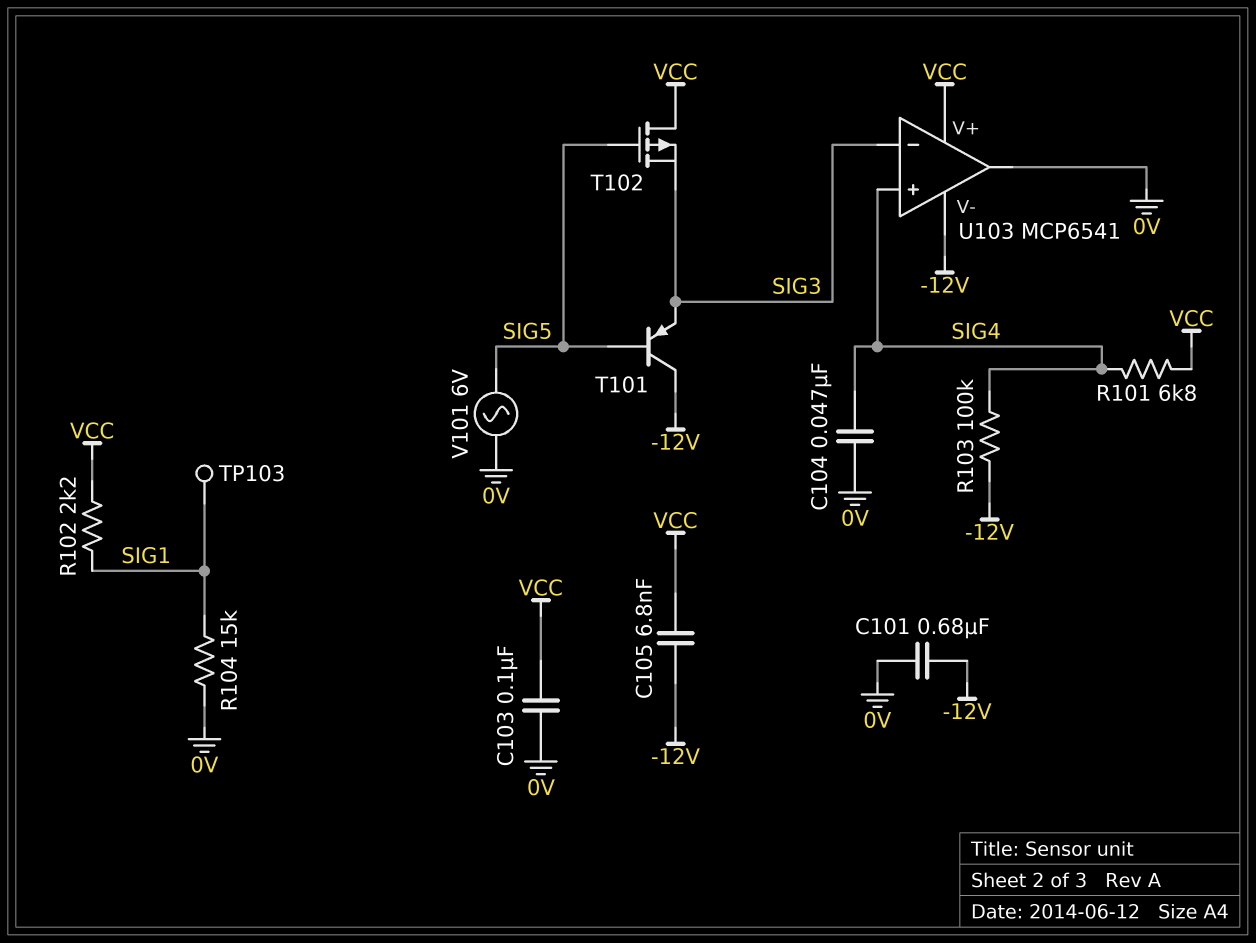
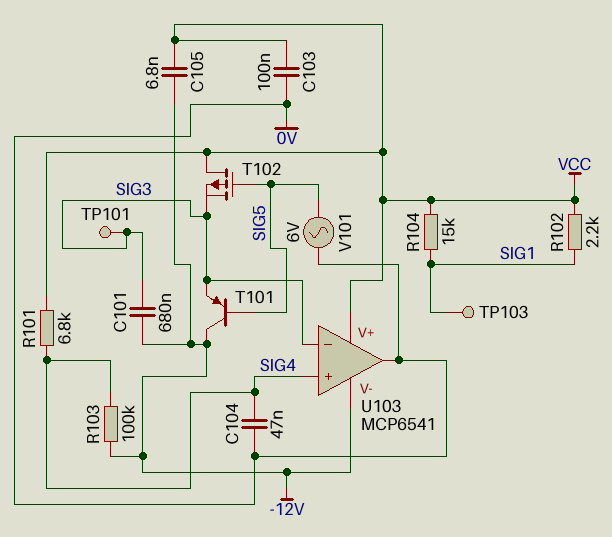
C101: 680nF (-12V, 0V) -> 680nF (-12V, SIG3)
R104: 15k (0V, SIG1) -> 15k (SIG1, VCC)
TP101: none -> test point (SIG3)

